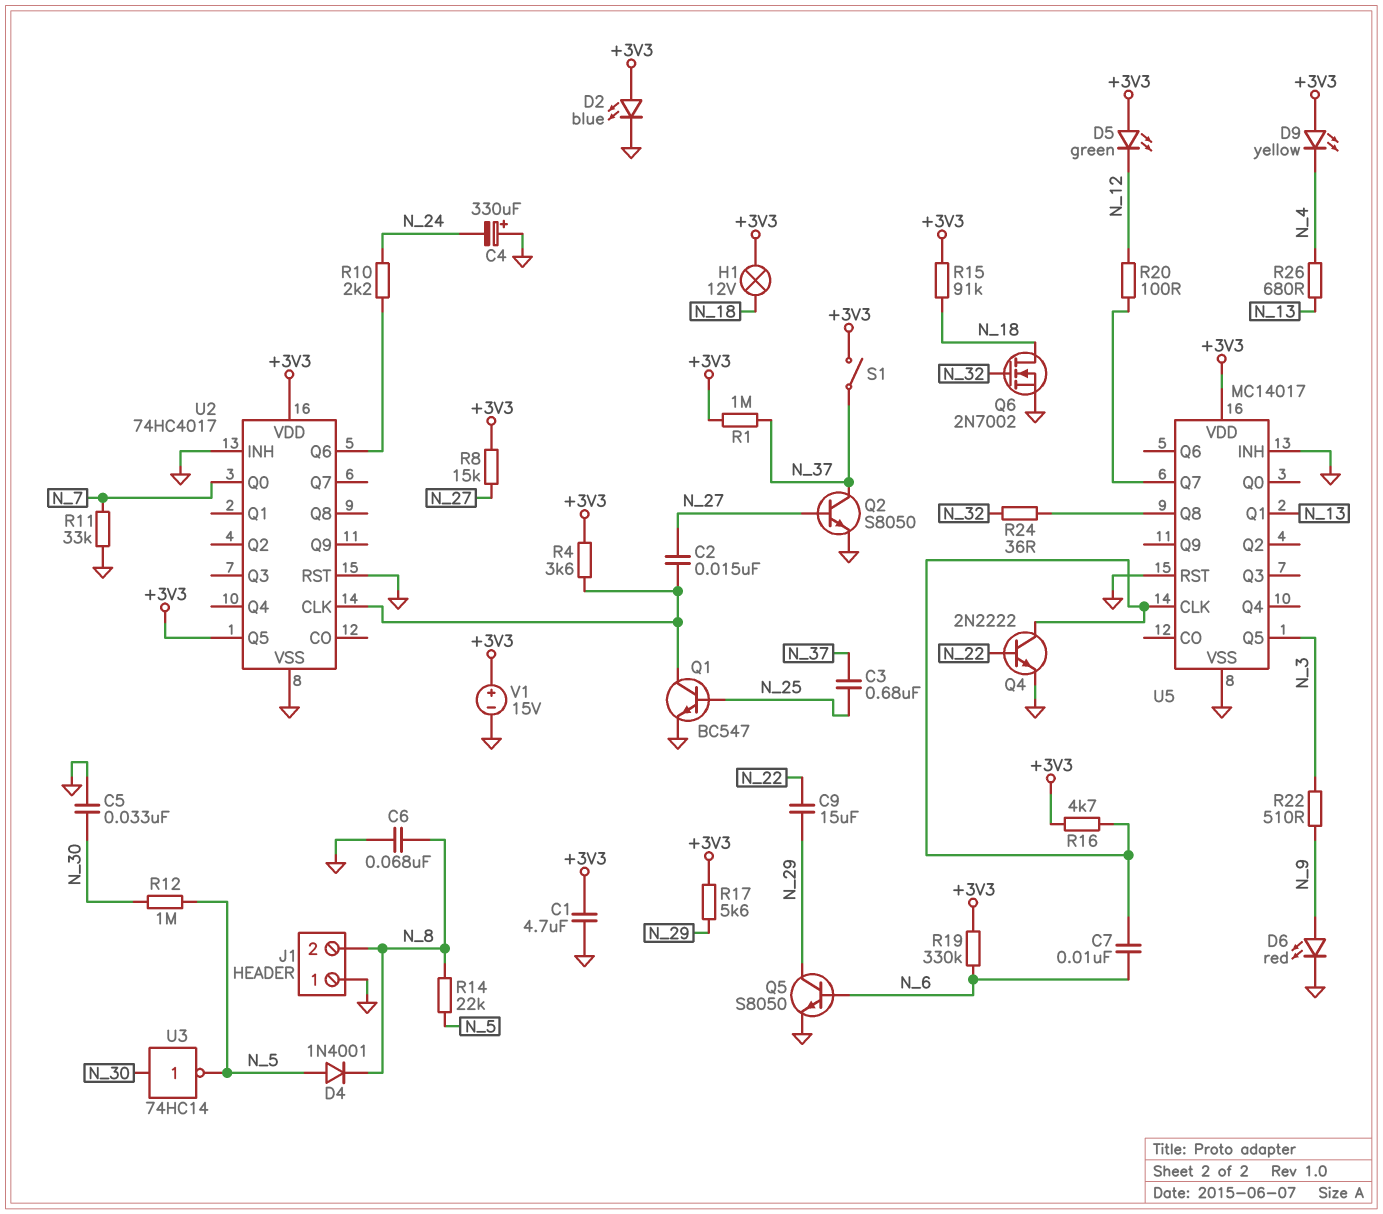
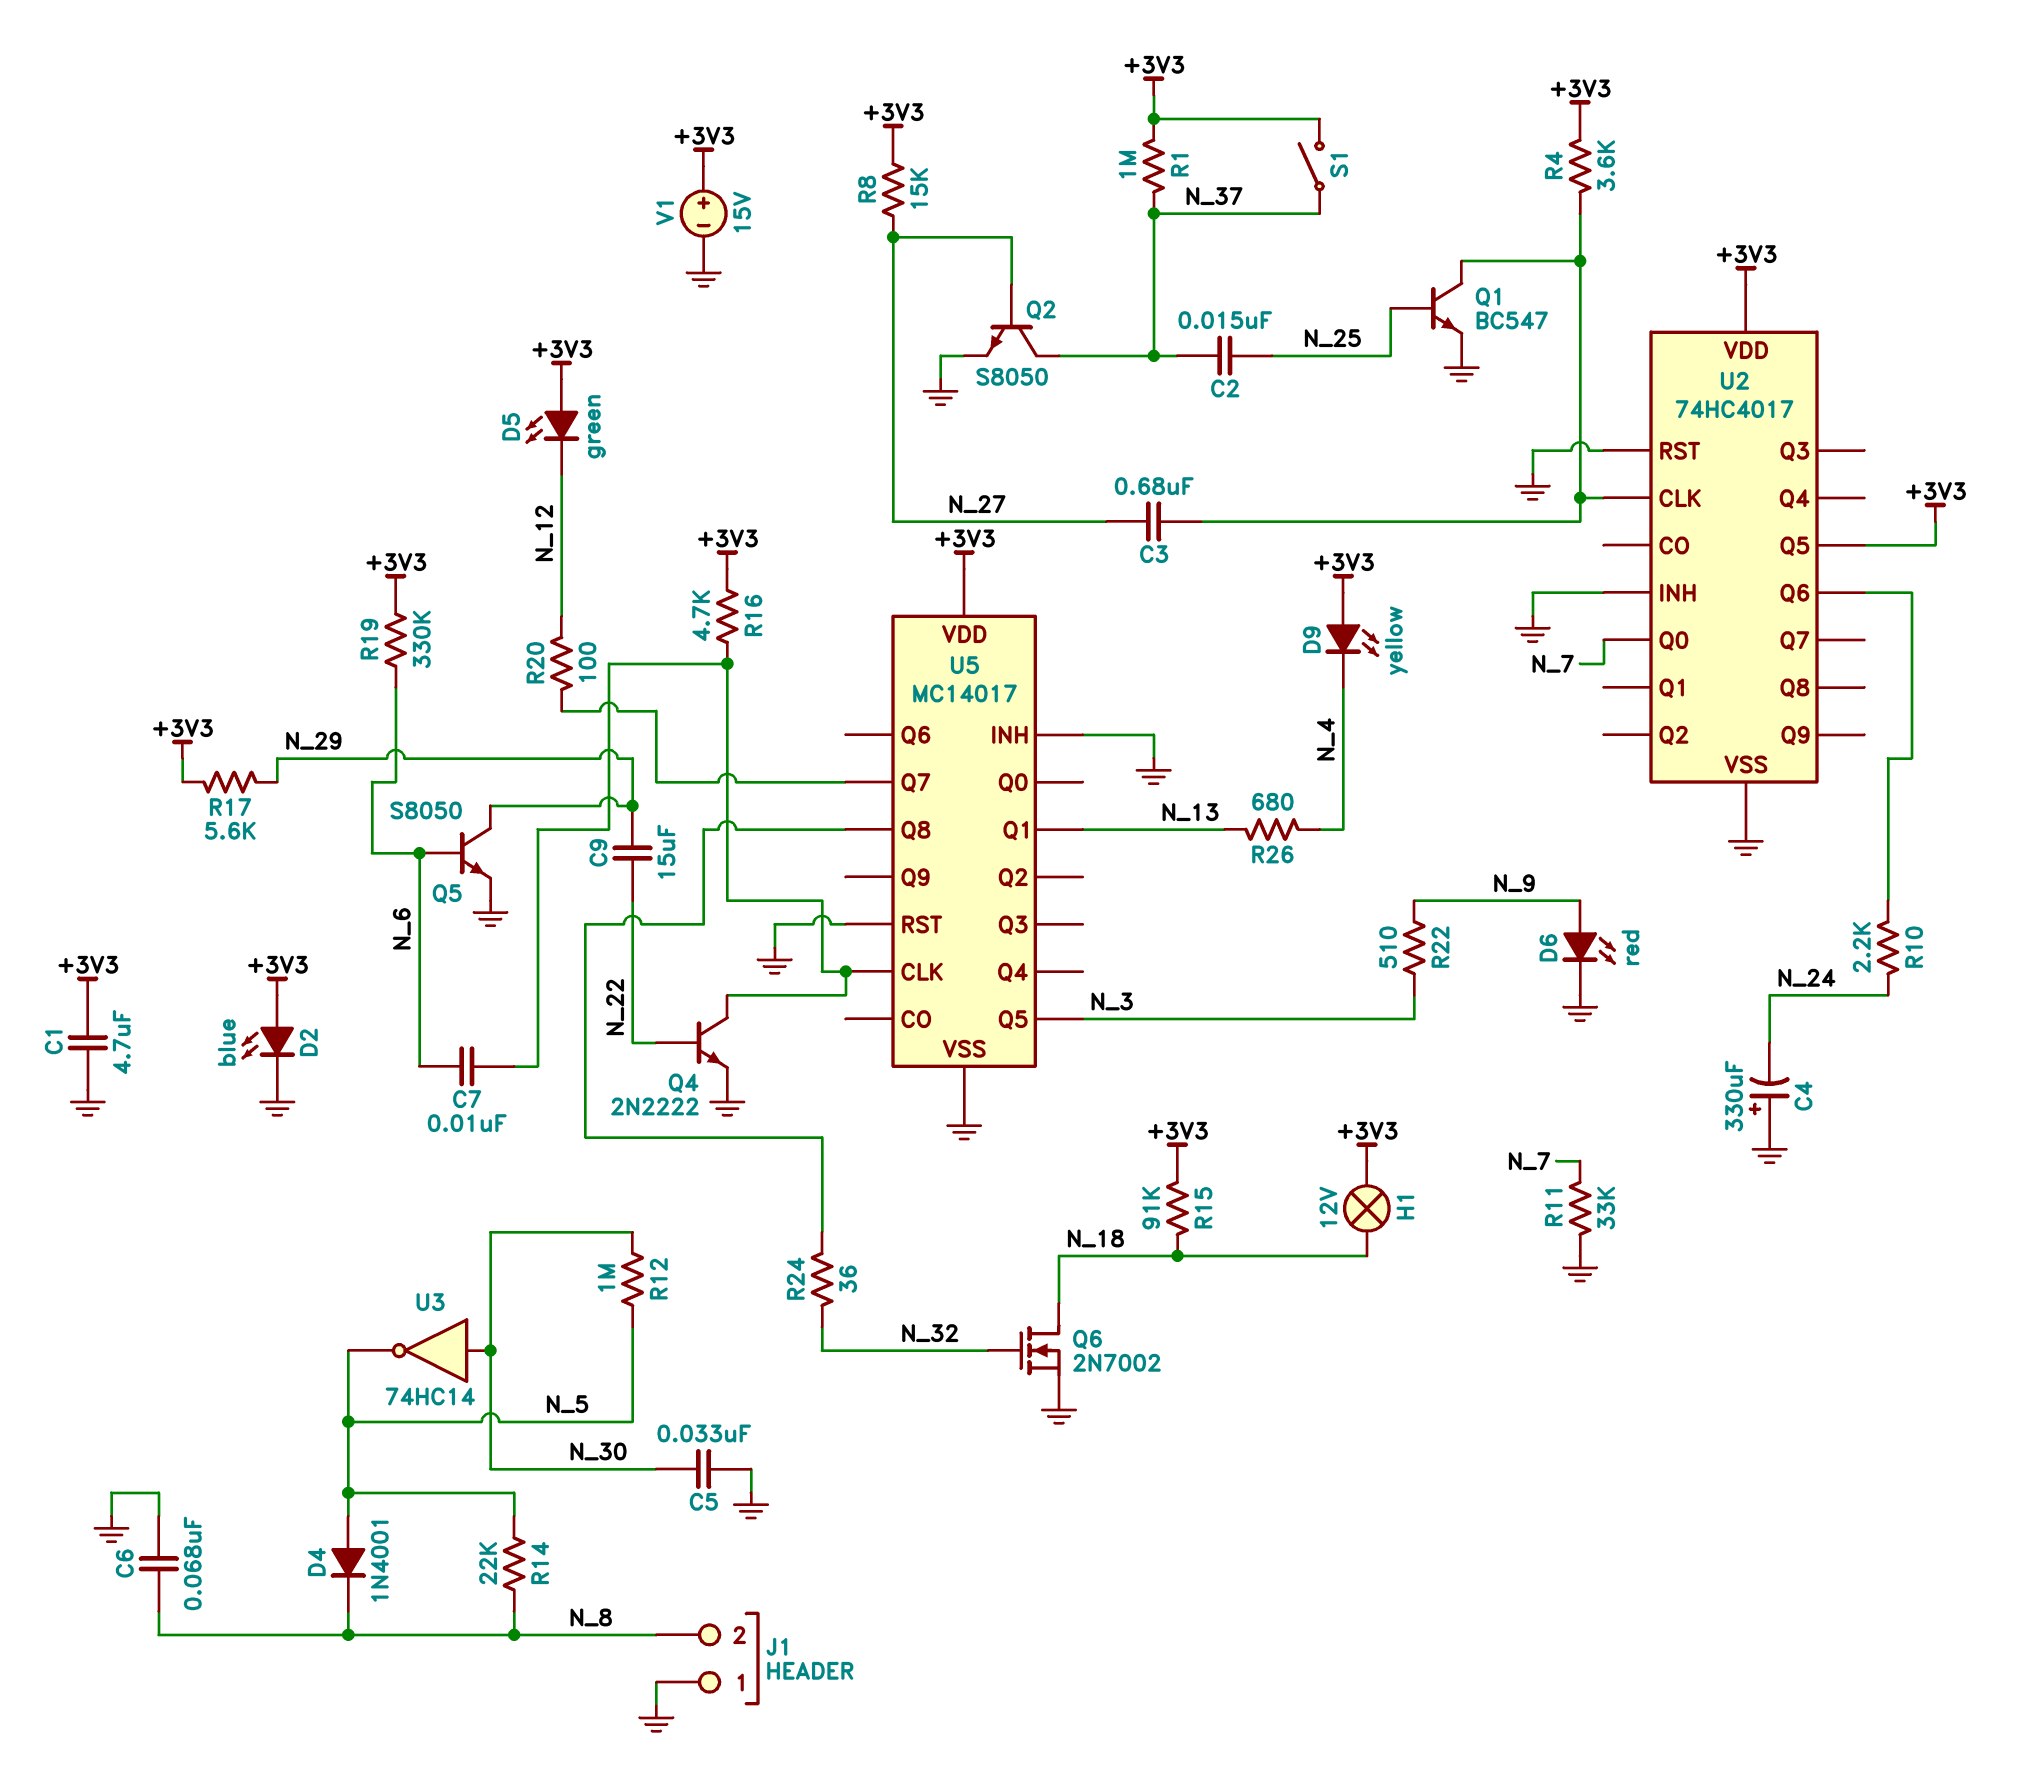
C2: 15nF (N_27, U2/CLK) -> 15nF (N_25, N_37)
C3: 680nF (N_25, N_37) -> 680nF (N_27, U2/CLK)

